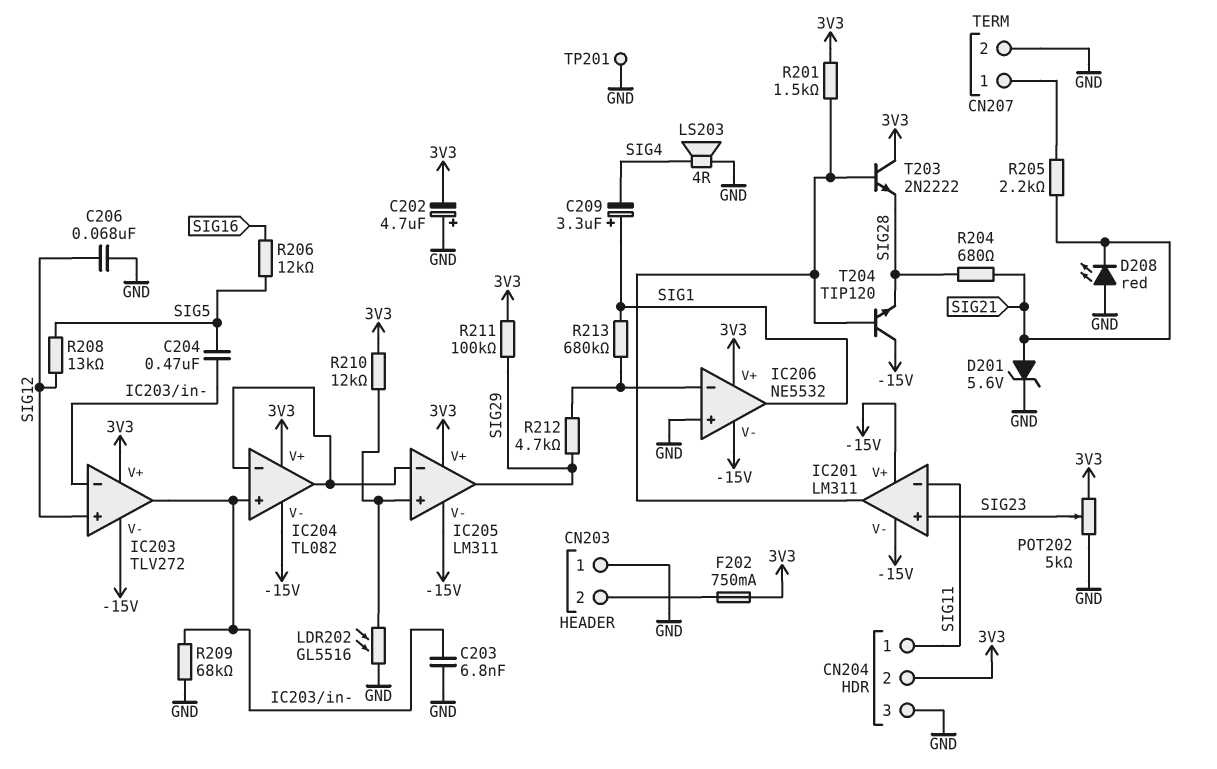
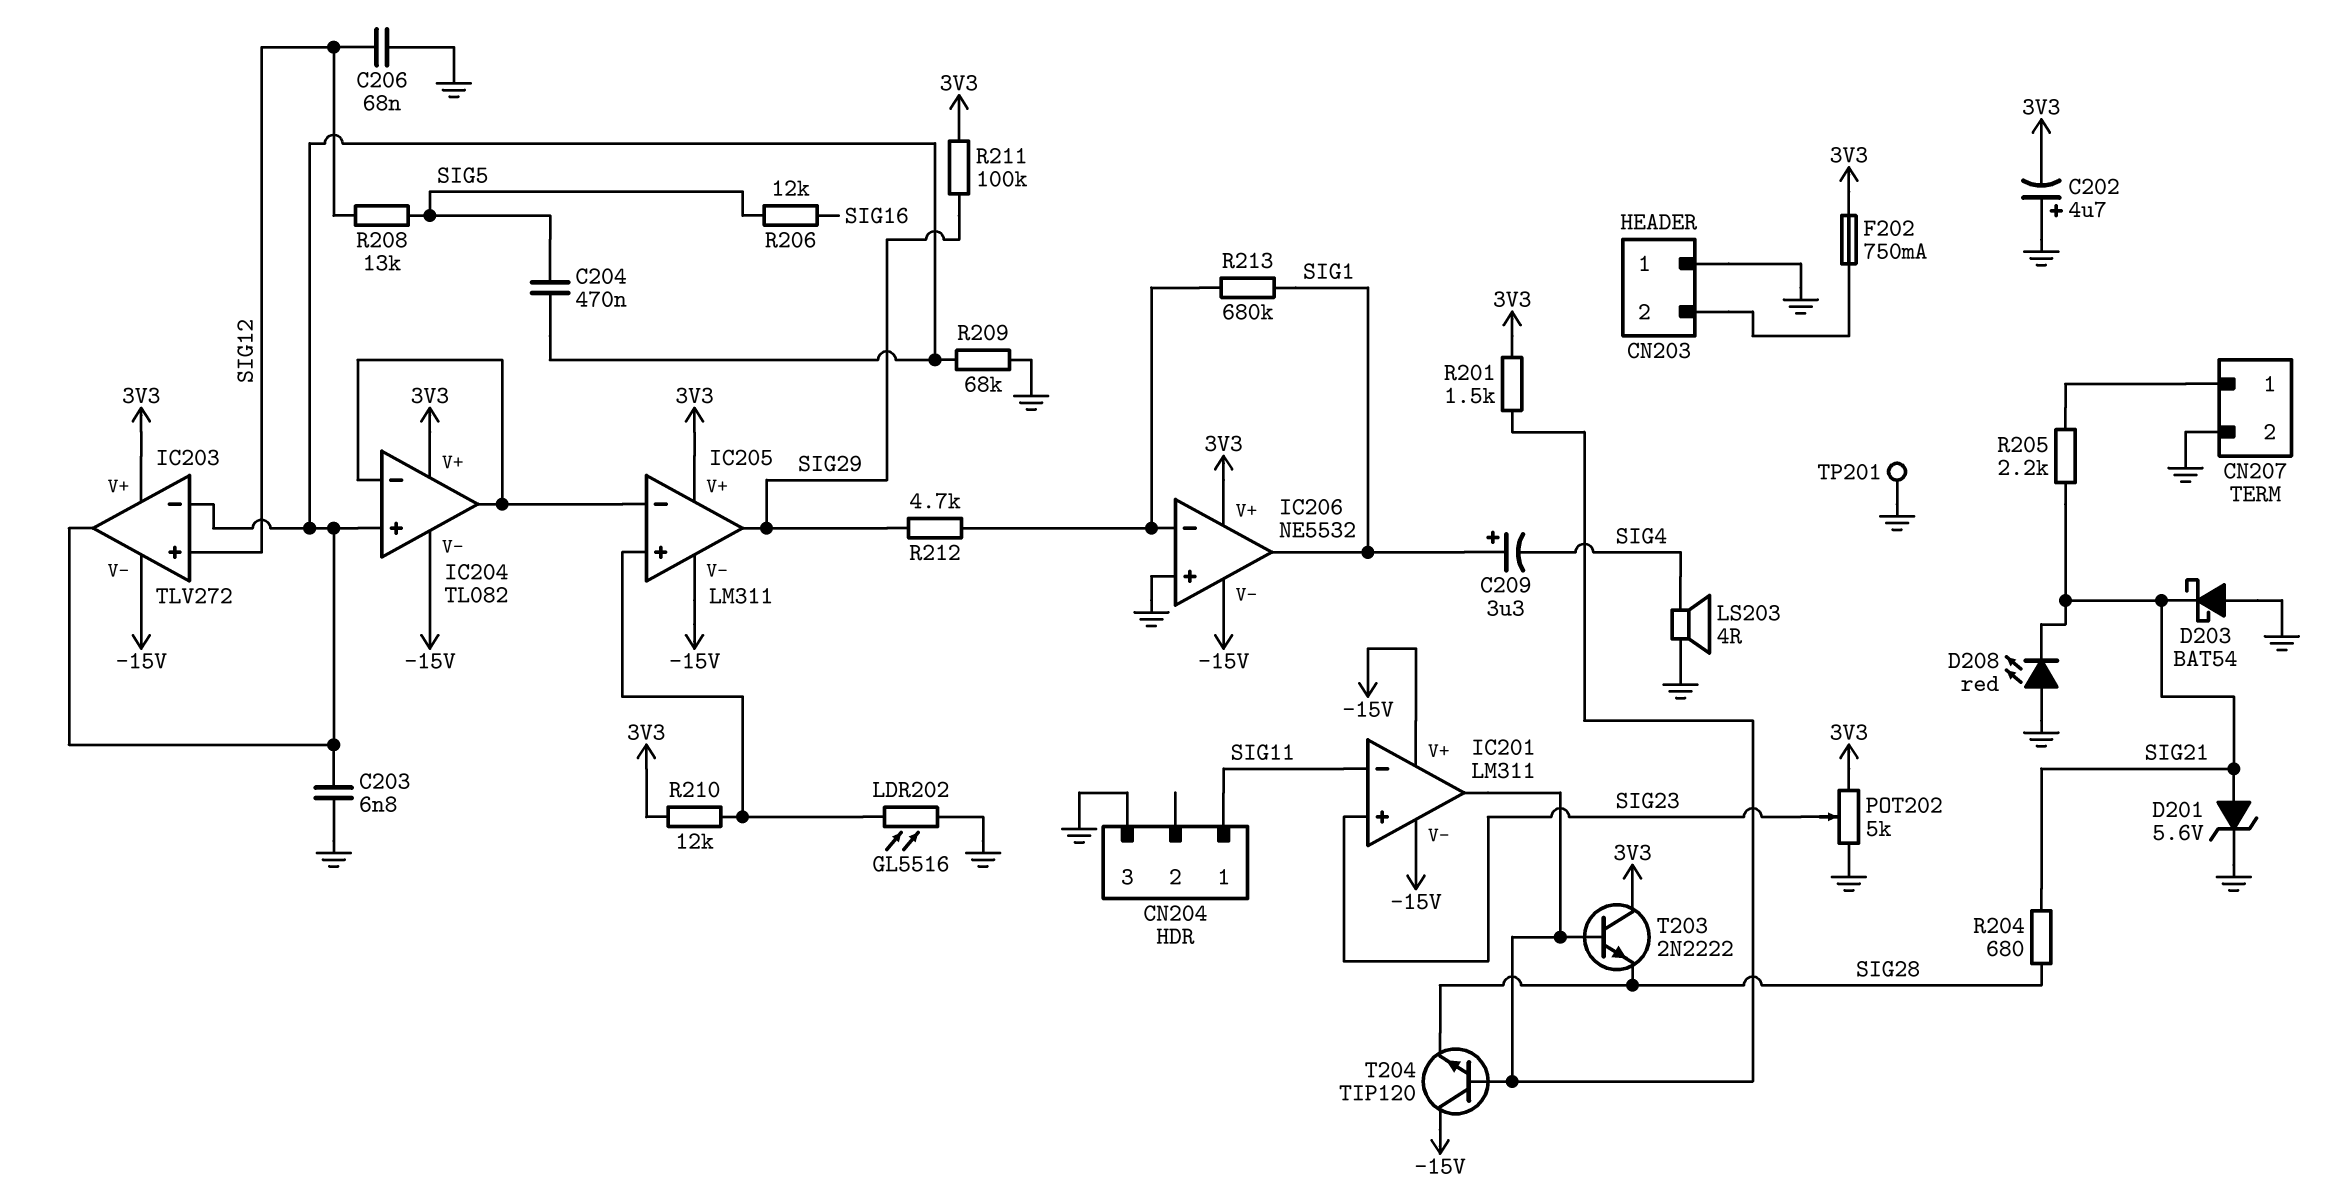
CN204 pin 2: 3V3 -> none
D203: none -> schottky BAT54 (A GND, K SIG21)

